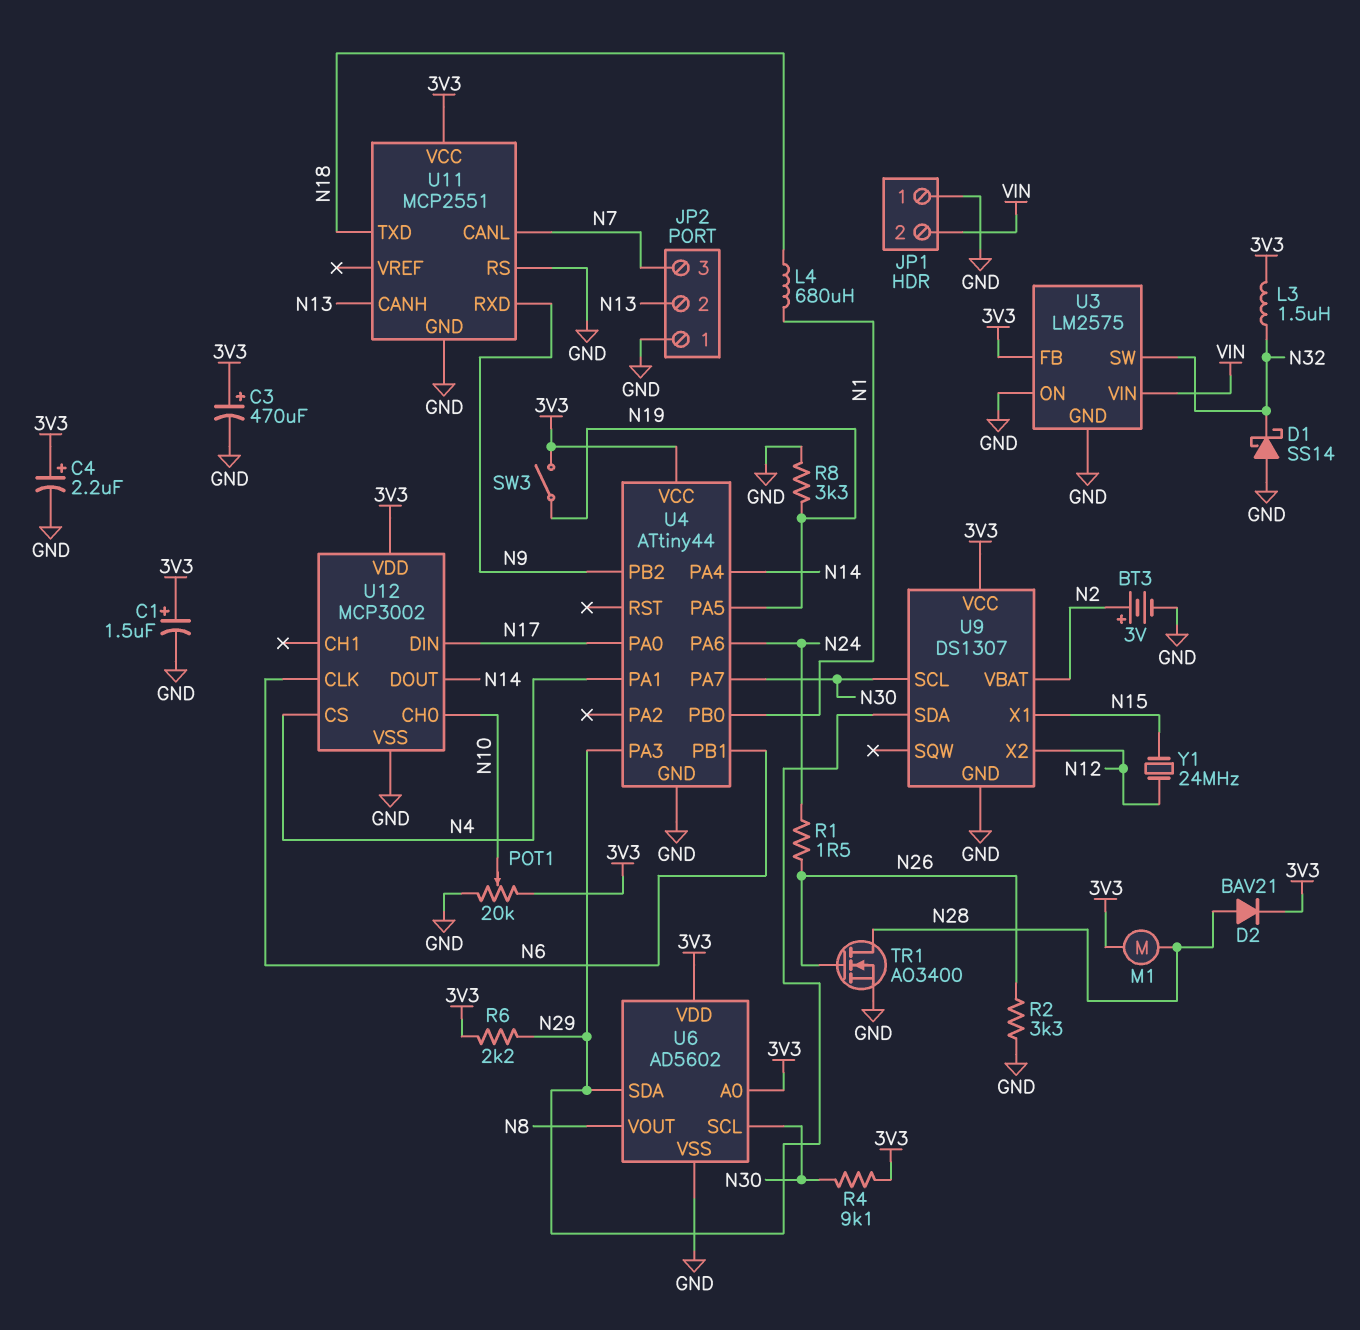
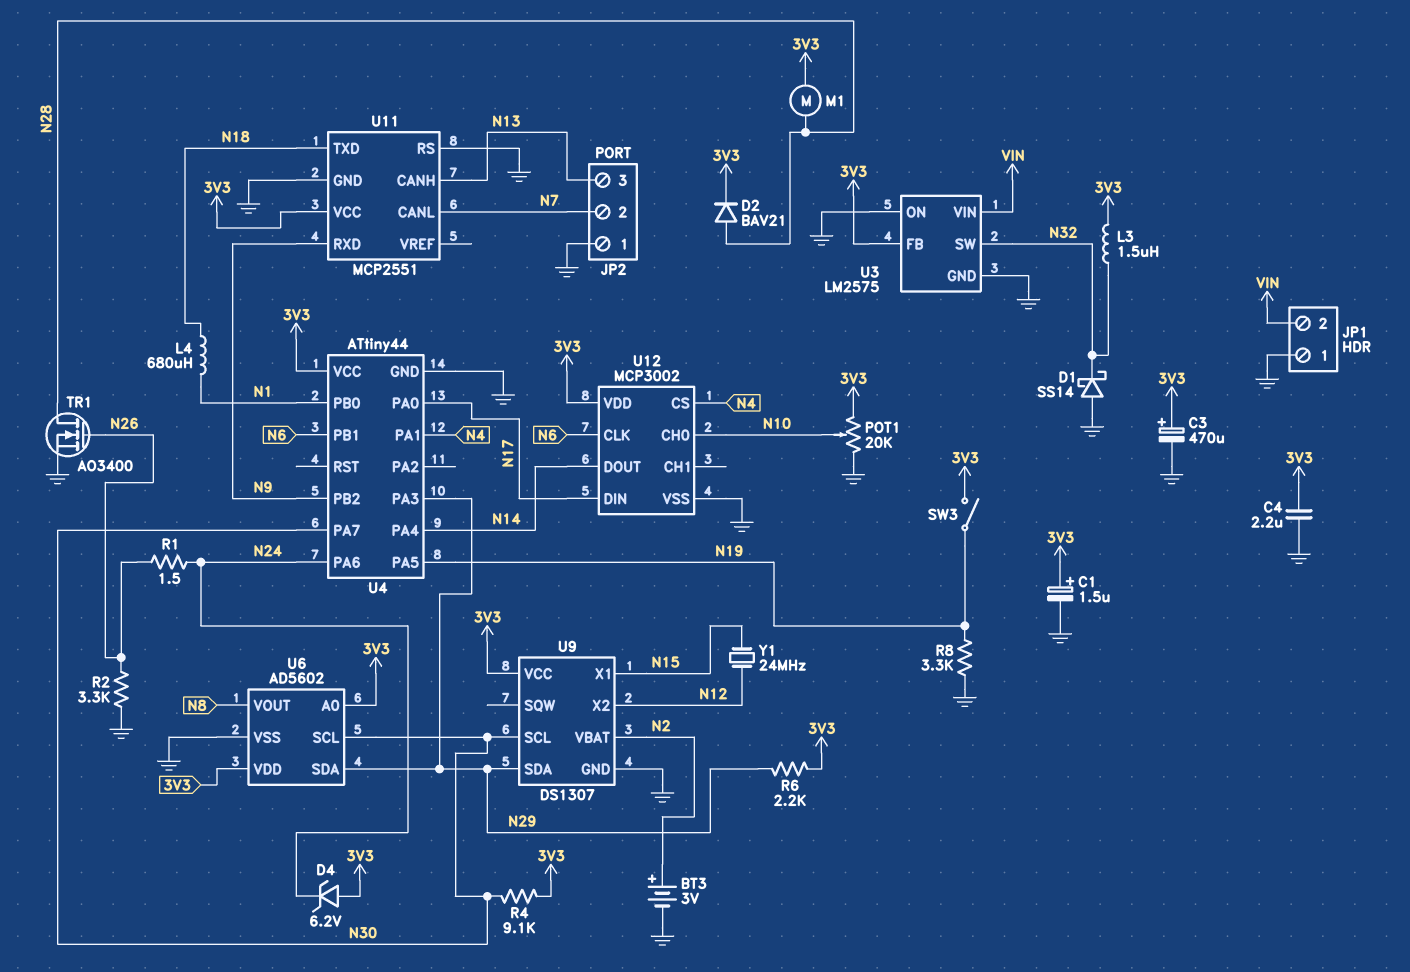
C4: 2.2uF (plus 3V3, minus GND) -> 2.2uF (3V3, GND)
D4: none -> zener 6.2V (A 3V3, K N24)
JP2 pin 2: N13 -> N7
JP2 pin 3: N7 -> N13

